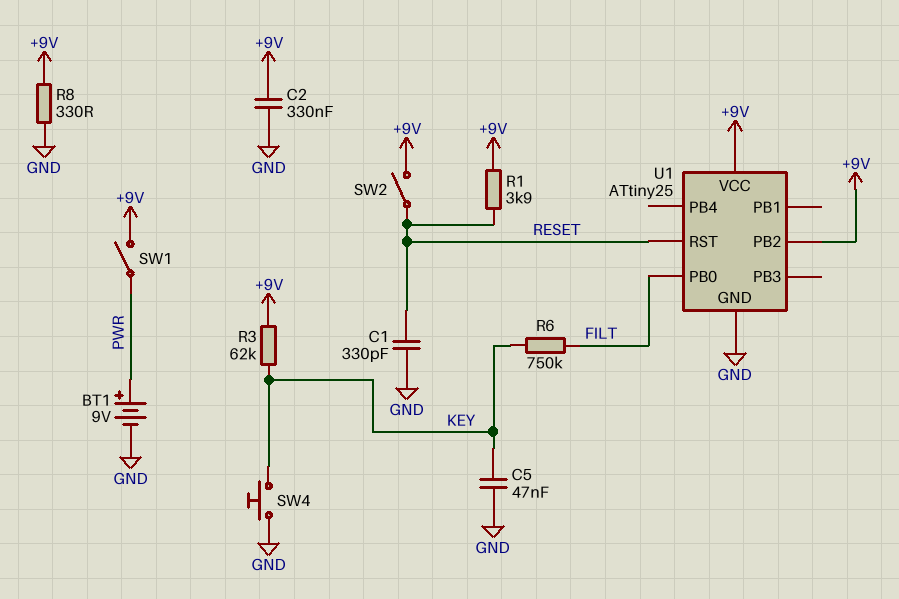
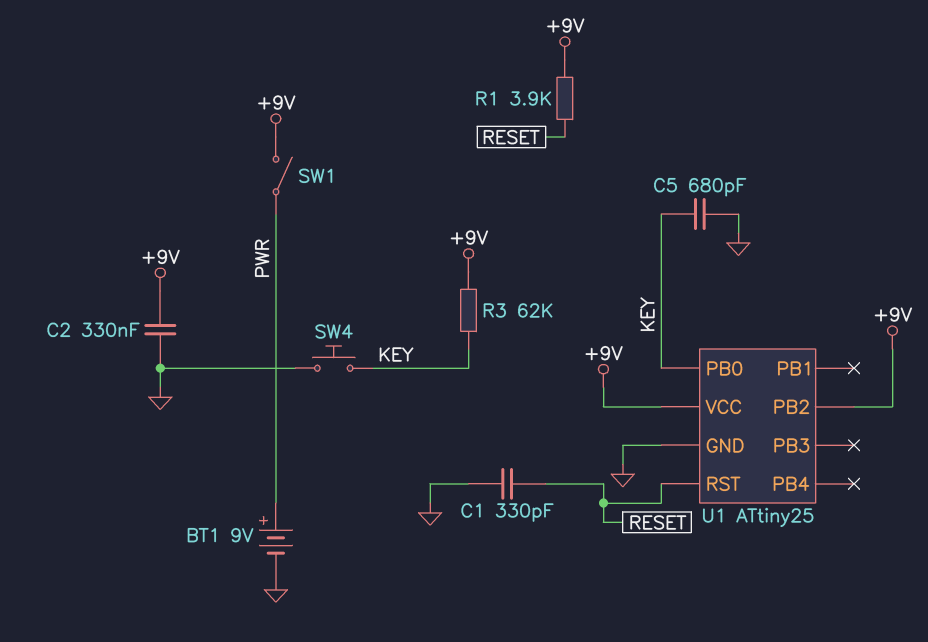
C5: 47nF (GND, KEY) -> 680pF (GND, KEY)
R6: 750k (FILT, KEY) -> none
R8: 330 (+9V, GND) -> none
SW2: switch (+9V, RESET) -> none
U1 pin PB0: FILT -> KEY

